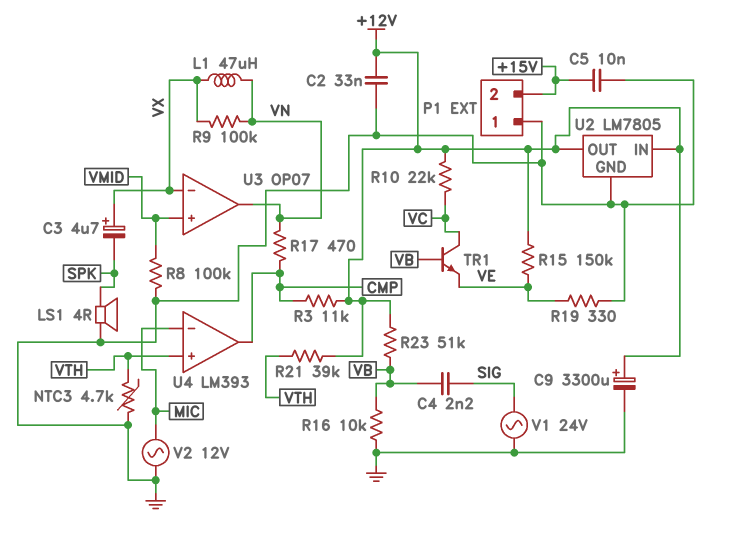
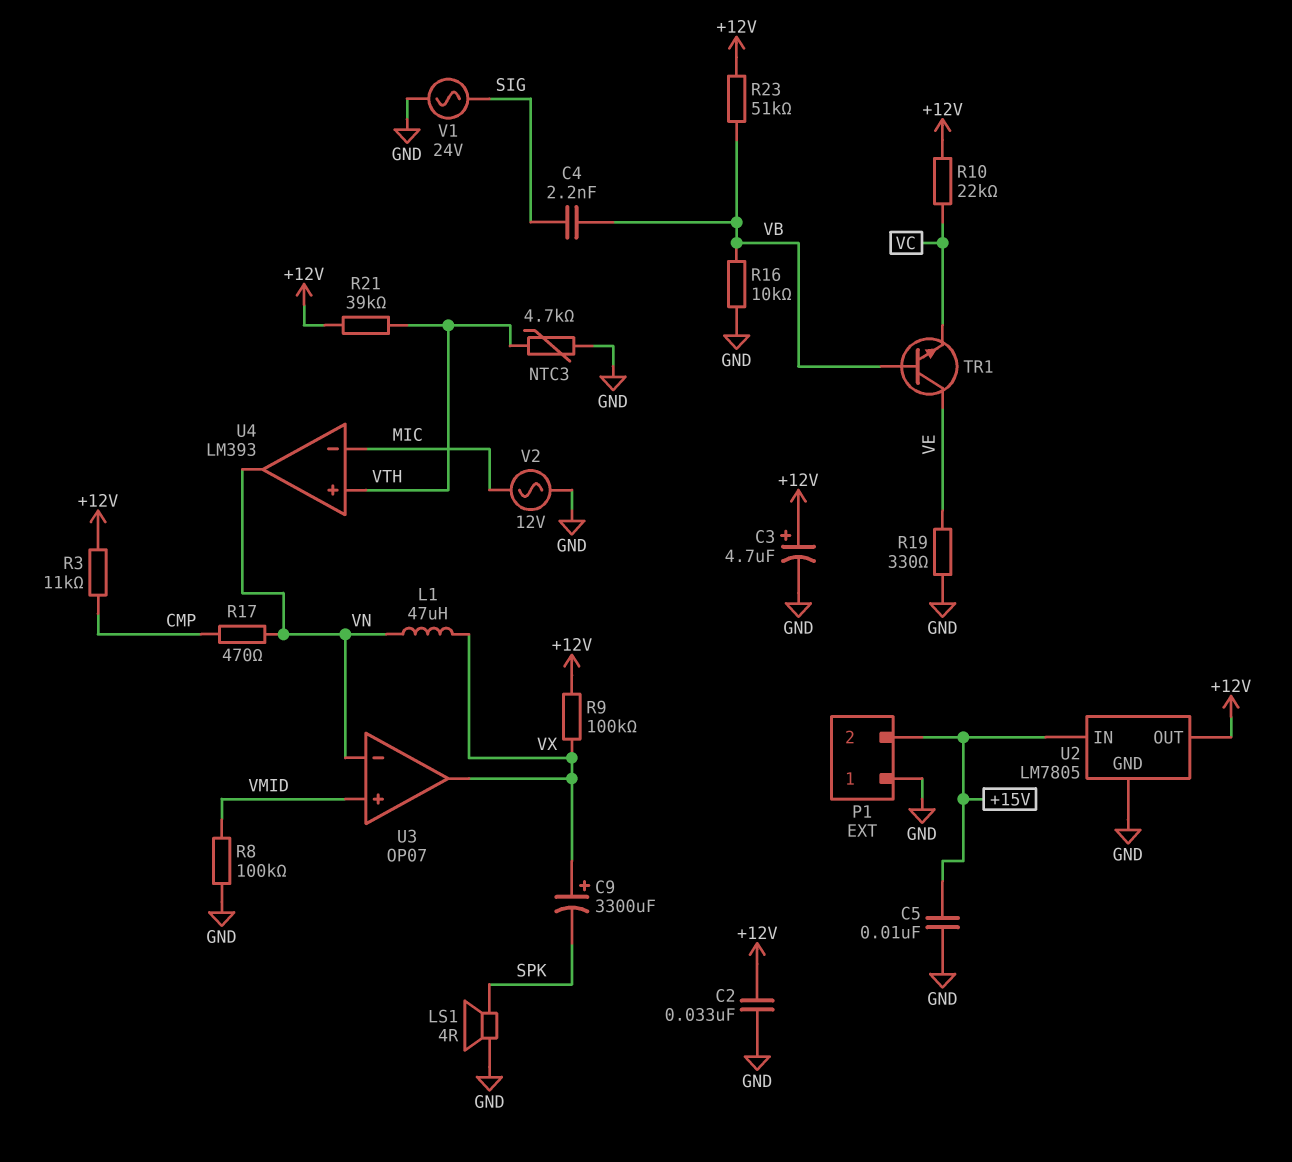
C3: 4.7uF (plus VX, minus SPK) -> 4.7uF (plus +12V, minus GND)
C9: 3300uF (plus +12V, minus GND) -> 3300uF (plus VX, minus SPK)
R9: 100k (VN, VX) -> 100k (+12V, VX)
R15: 150k (+12V, VE) -> none
TR1: NPN (B VB, C VC, E VE) -> NPN (B VB, C VE, E VC)
U2 pin IN: +12V -> +15V
U3 pin in-: VX -> VN
U3 pin out: VN -> VX
U4 pin out: CMP -> VN

